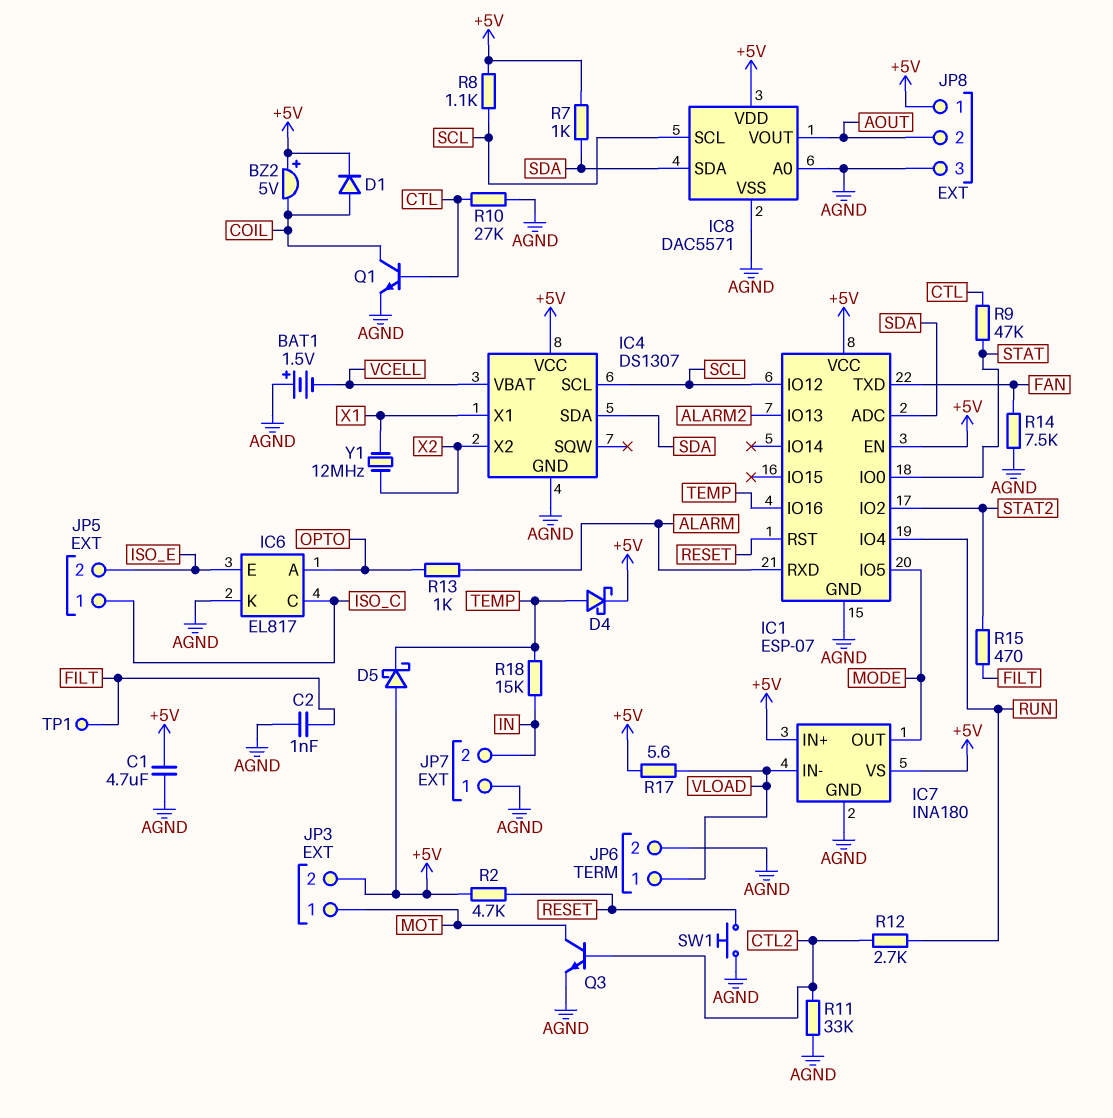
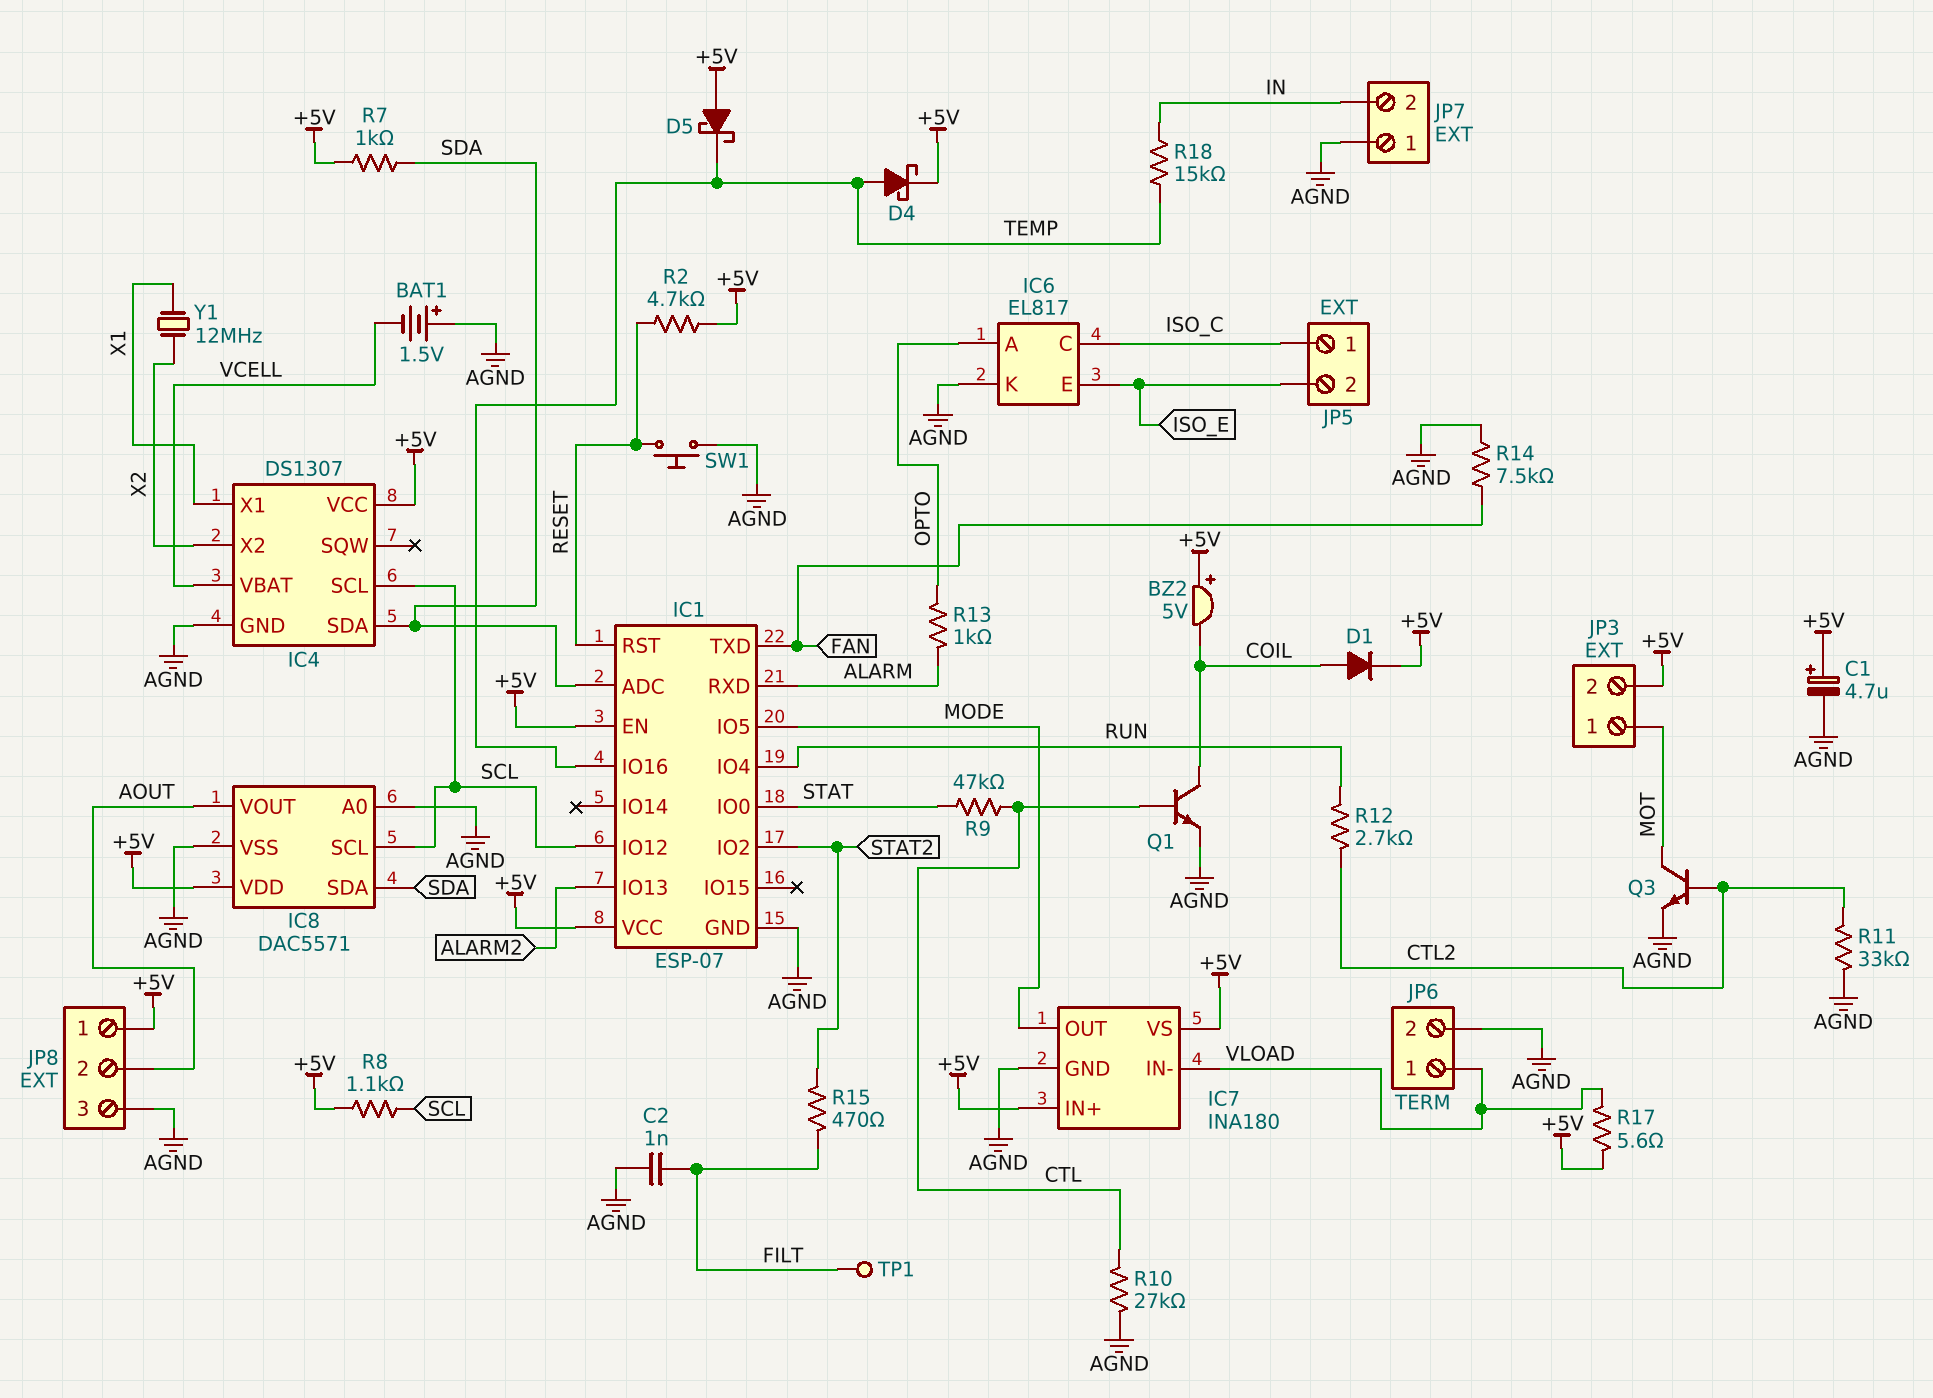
C1: 4.7uF (+5V, AGND) -> 4.7uF (plus +5V, minus AGND)

